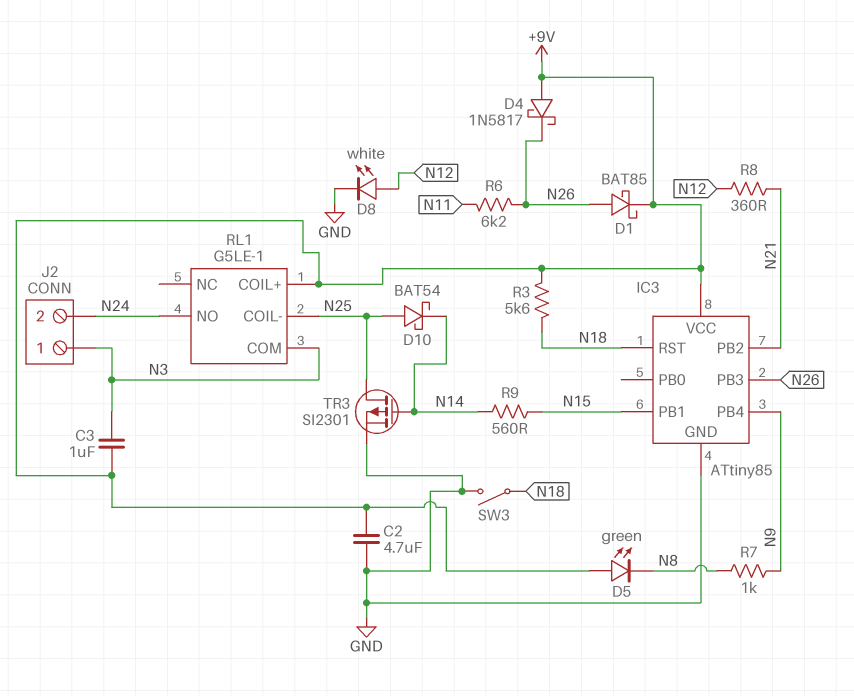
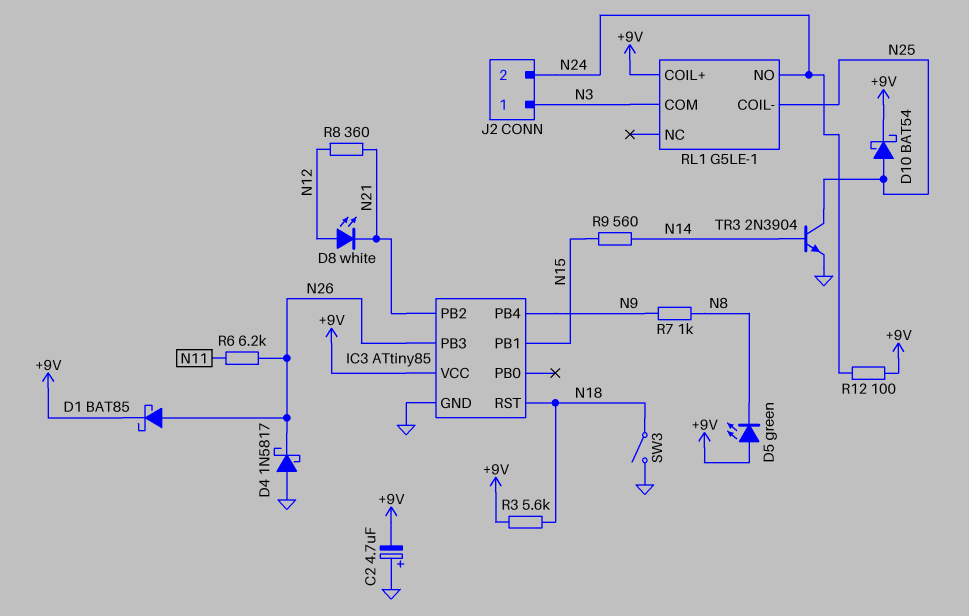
C2: 4.7uF (+9V, GND) -> 4.7uF (plus GND, minus +9V)
C3: 1uF (+9V, N3) -> none
D4: schottky 1N5817 (A +9V, K N26) -> schottky 1N5817 (A GND, K N26)
D8: LED white (A N12, K GND) -> LED white (A N12, K N21)
D10: schottky BAT54 (A N25, K N14) -> schottky BAT54 (A N25, K +9V)
R12: none -> 100 (+9V, N24)
TR3: PMOS SI2301 (G N14, D N25, S GND) -> NPN 2N3904 (B N14, C N25, E GND)

